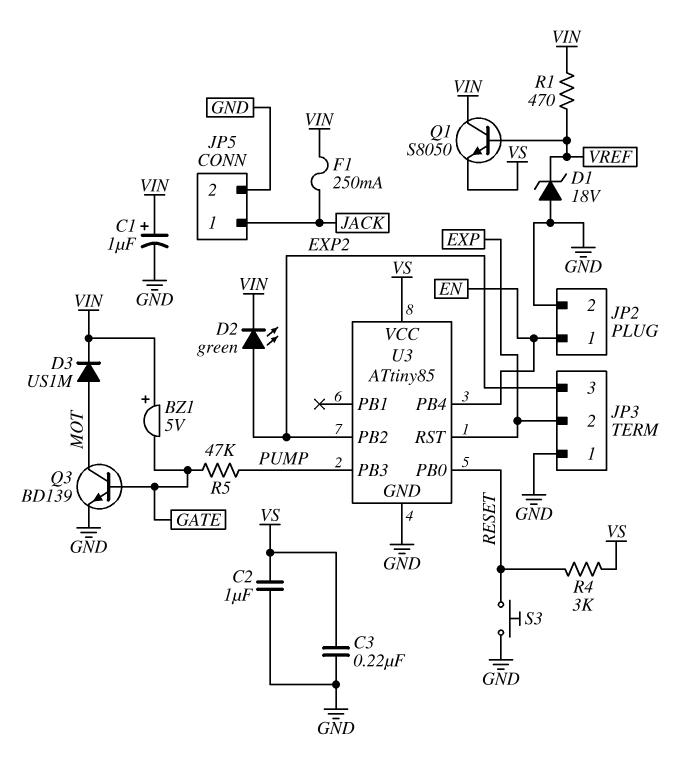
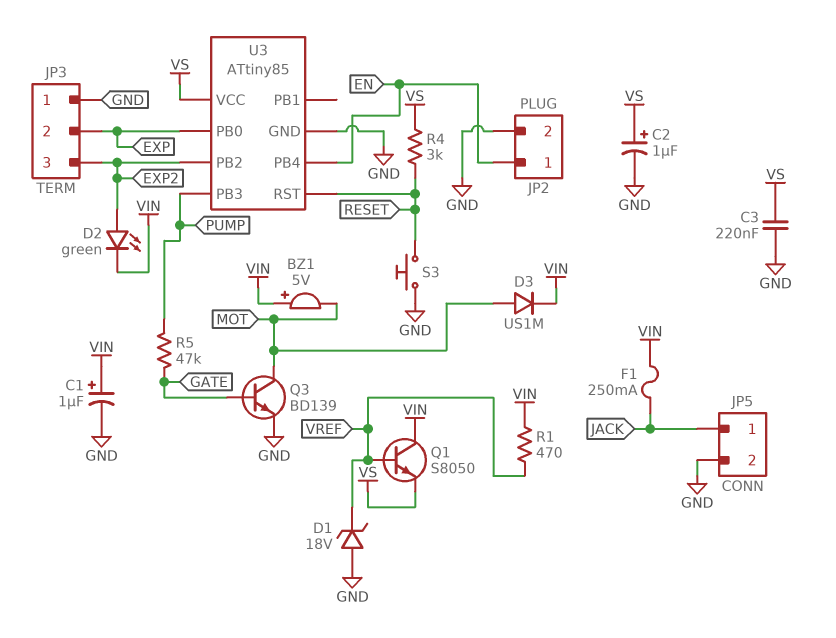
BZ1: buzzer 5V (plus VIN, minus GATE) -> buzzer 5V (plus VIN, minus MOT)
C2: 1uF (GND, VS) -> 1uF (plus VS, minus GND)
U3 pin PB0: RESET -> EXP
U3 pin RST: EXP -> RESET

